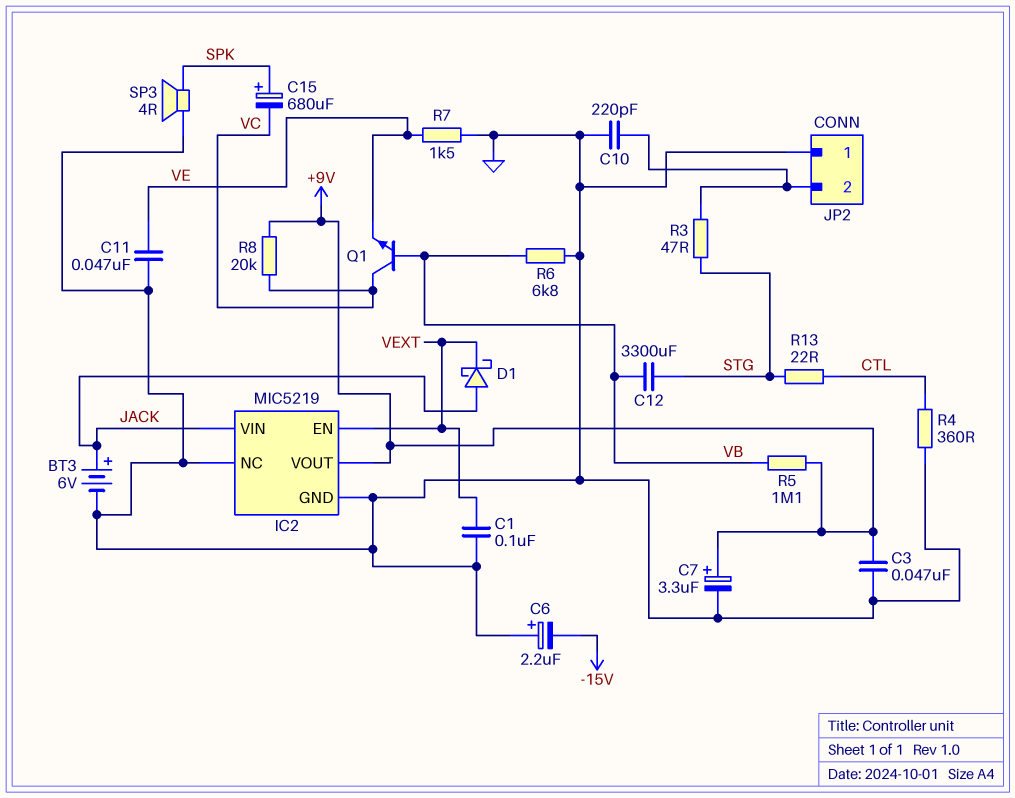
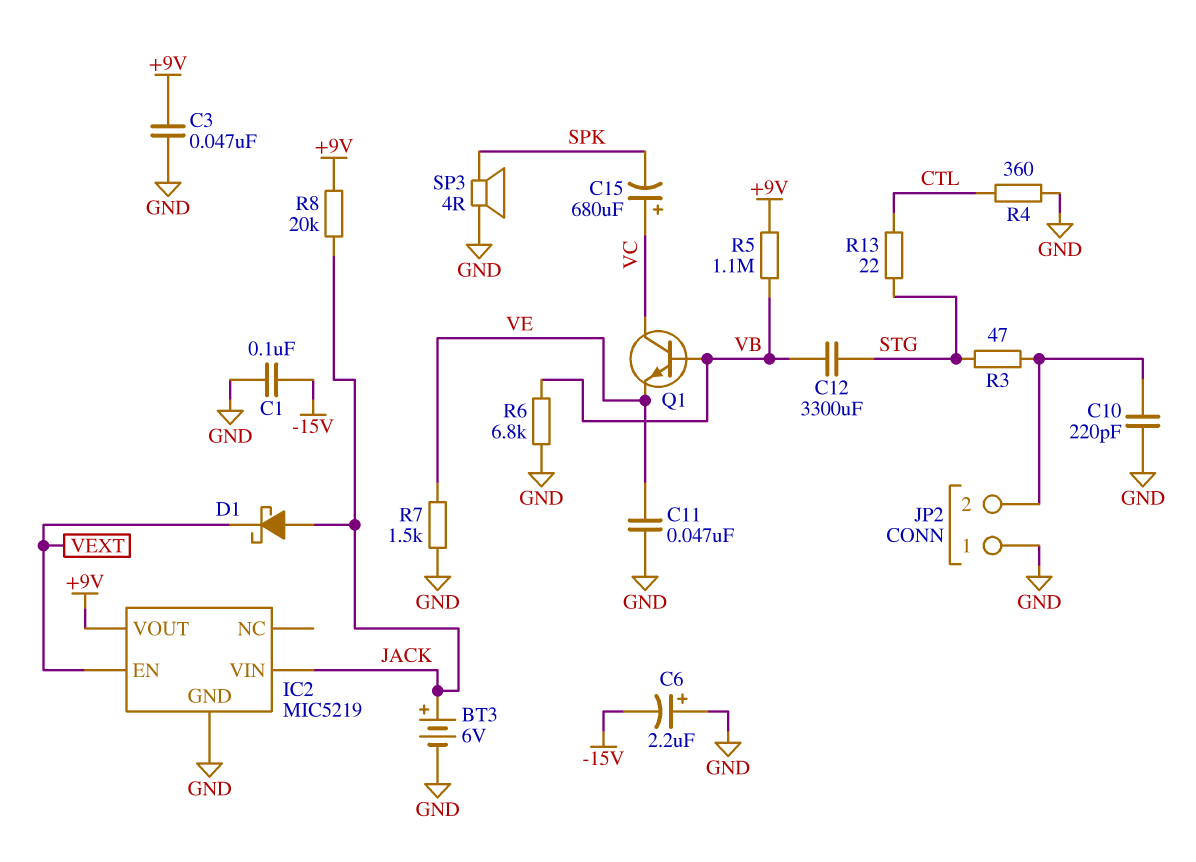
C1: 100nF (GND, VEXT) -> 100nF (-15V, GND)
C7: 3.3uF (plus +9V, minus GND) -> none
C15: 680uF (plus SPK, minus VC) -> 680uF (plus VC, minus SPK)
IC2 pin NC: GND -> none
R8: 20k (+9V, VC) -> 20k (+9V, JACK)

